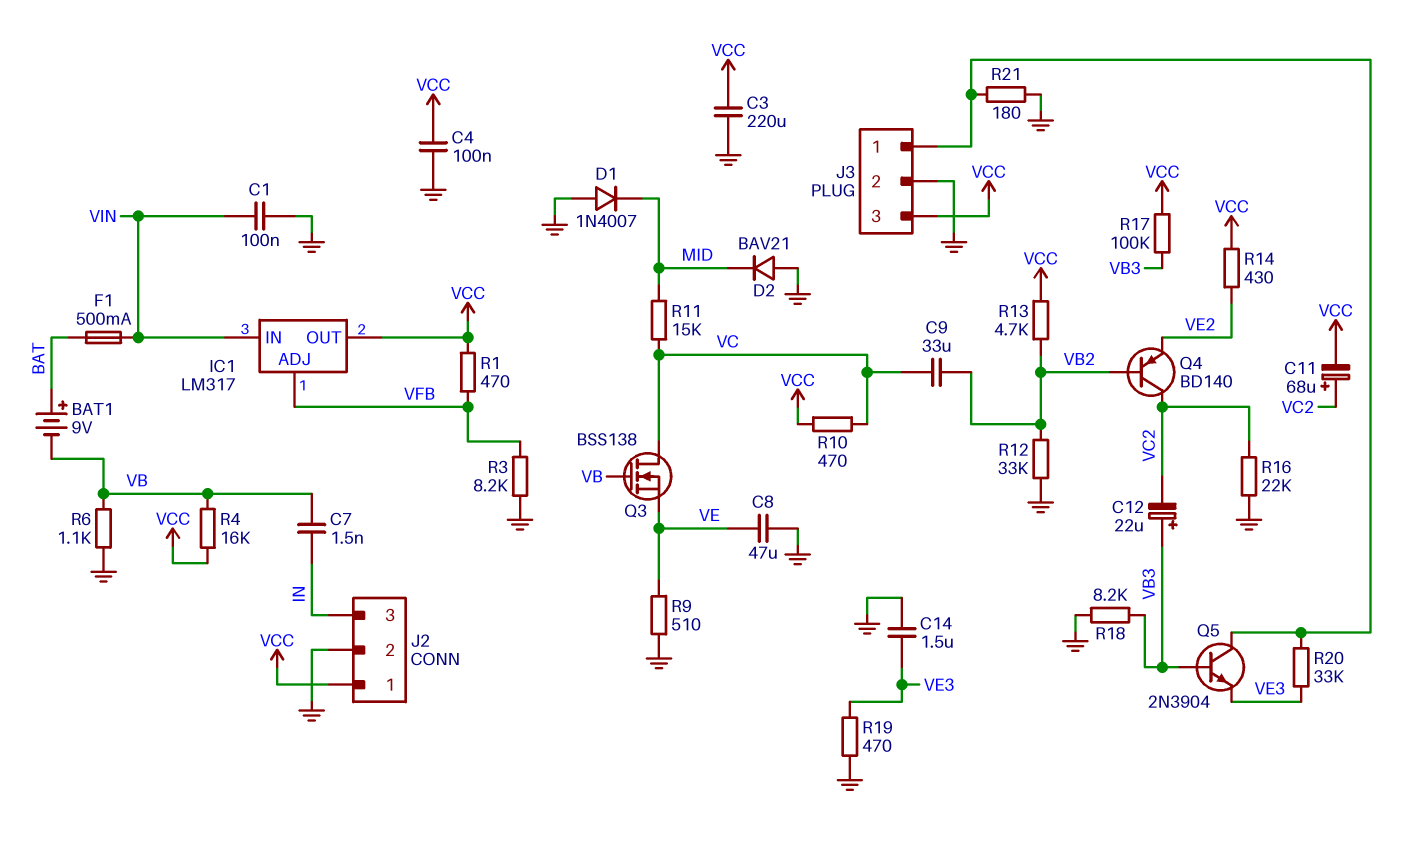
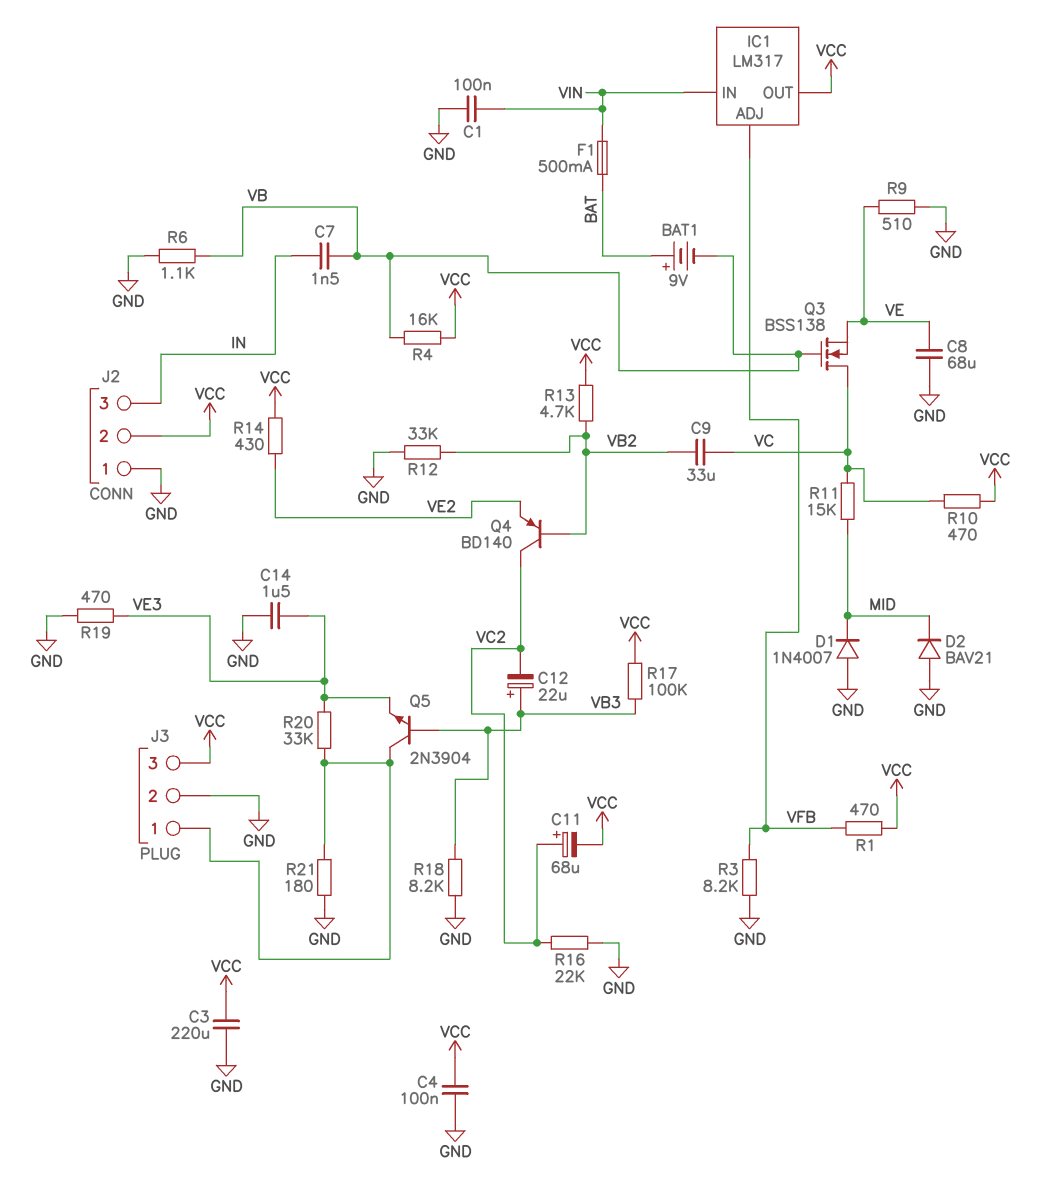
C8: 47uF (GND, VE) -> 68uF (GND, VE)
J2 pin 1: VCC -> GND
J2 pin 2: GND -> VCC

